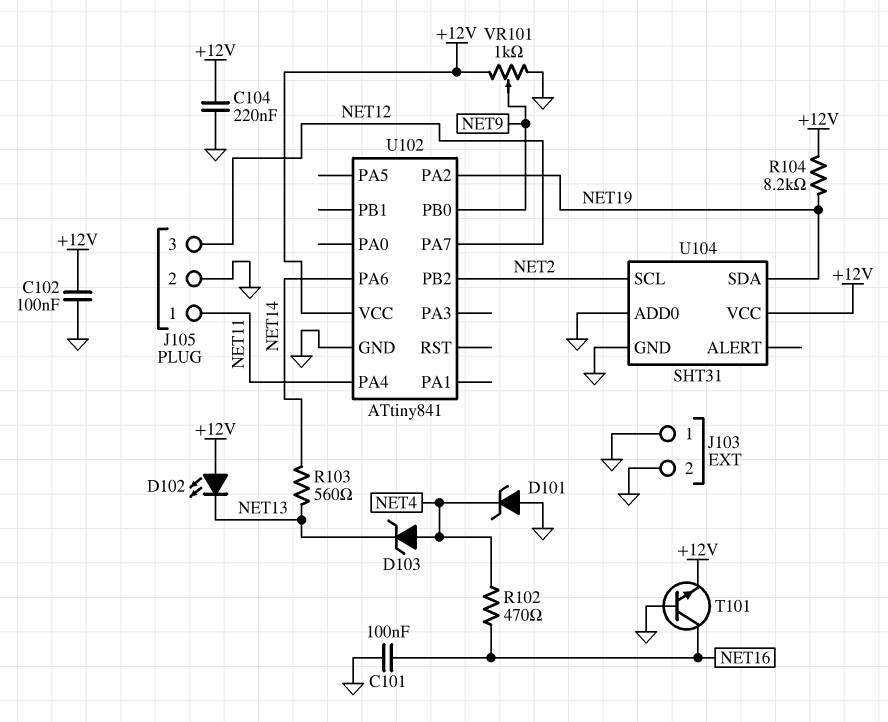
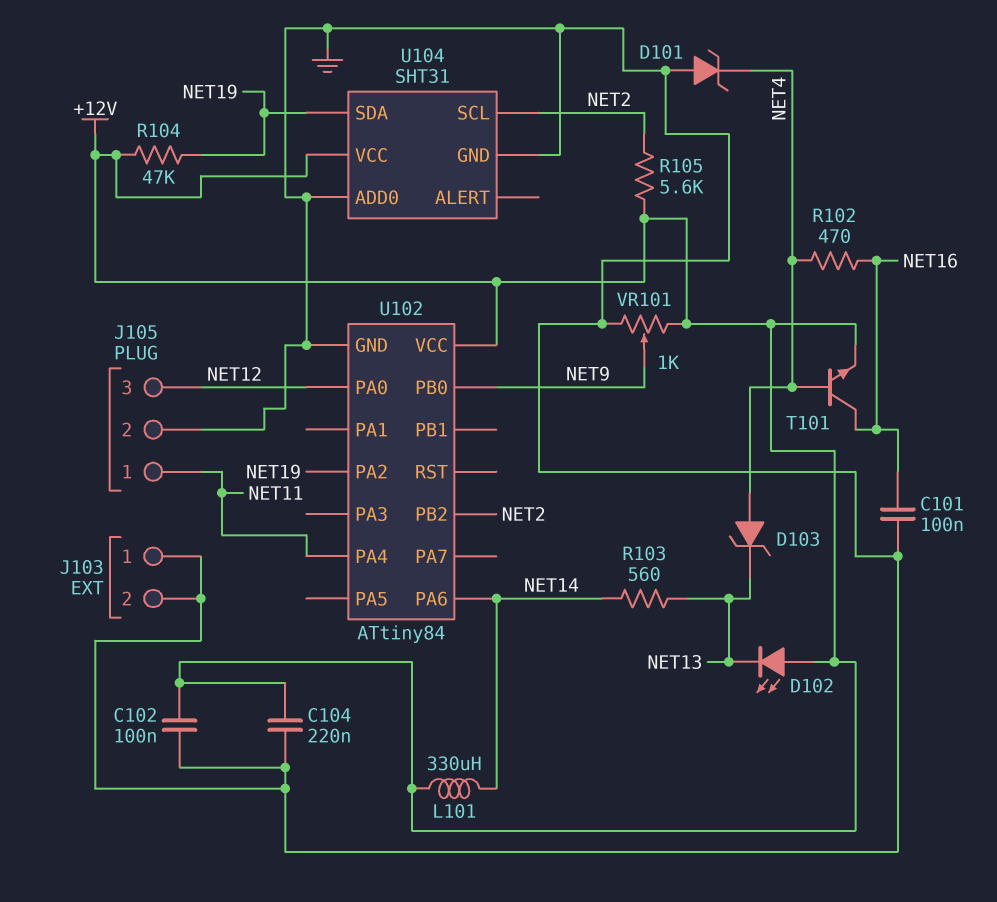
L101: none -> 330uH (+12V, NET14)
R104: 8.2k (+12V, NET19) -> 47k (+12V, NET19)
R105: none -> 5.6k (+12V, NET2)
T101: NPN (B GND, C NET16, E +12V) -> NPN (B NET4, C NET16, E +12V)
U102: ATtiny841 -> ATtiny84
U102 pin PA0: none -> NET12
U102 pin PA7: NET12 -> none

